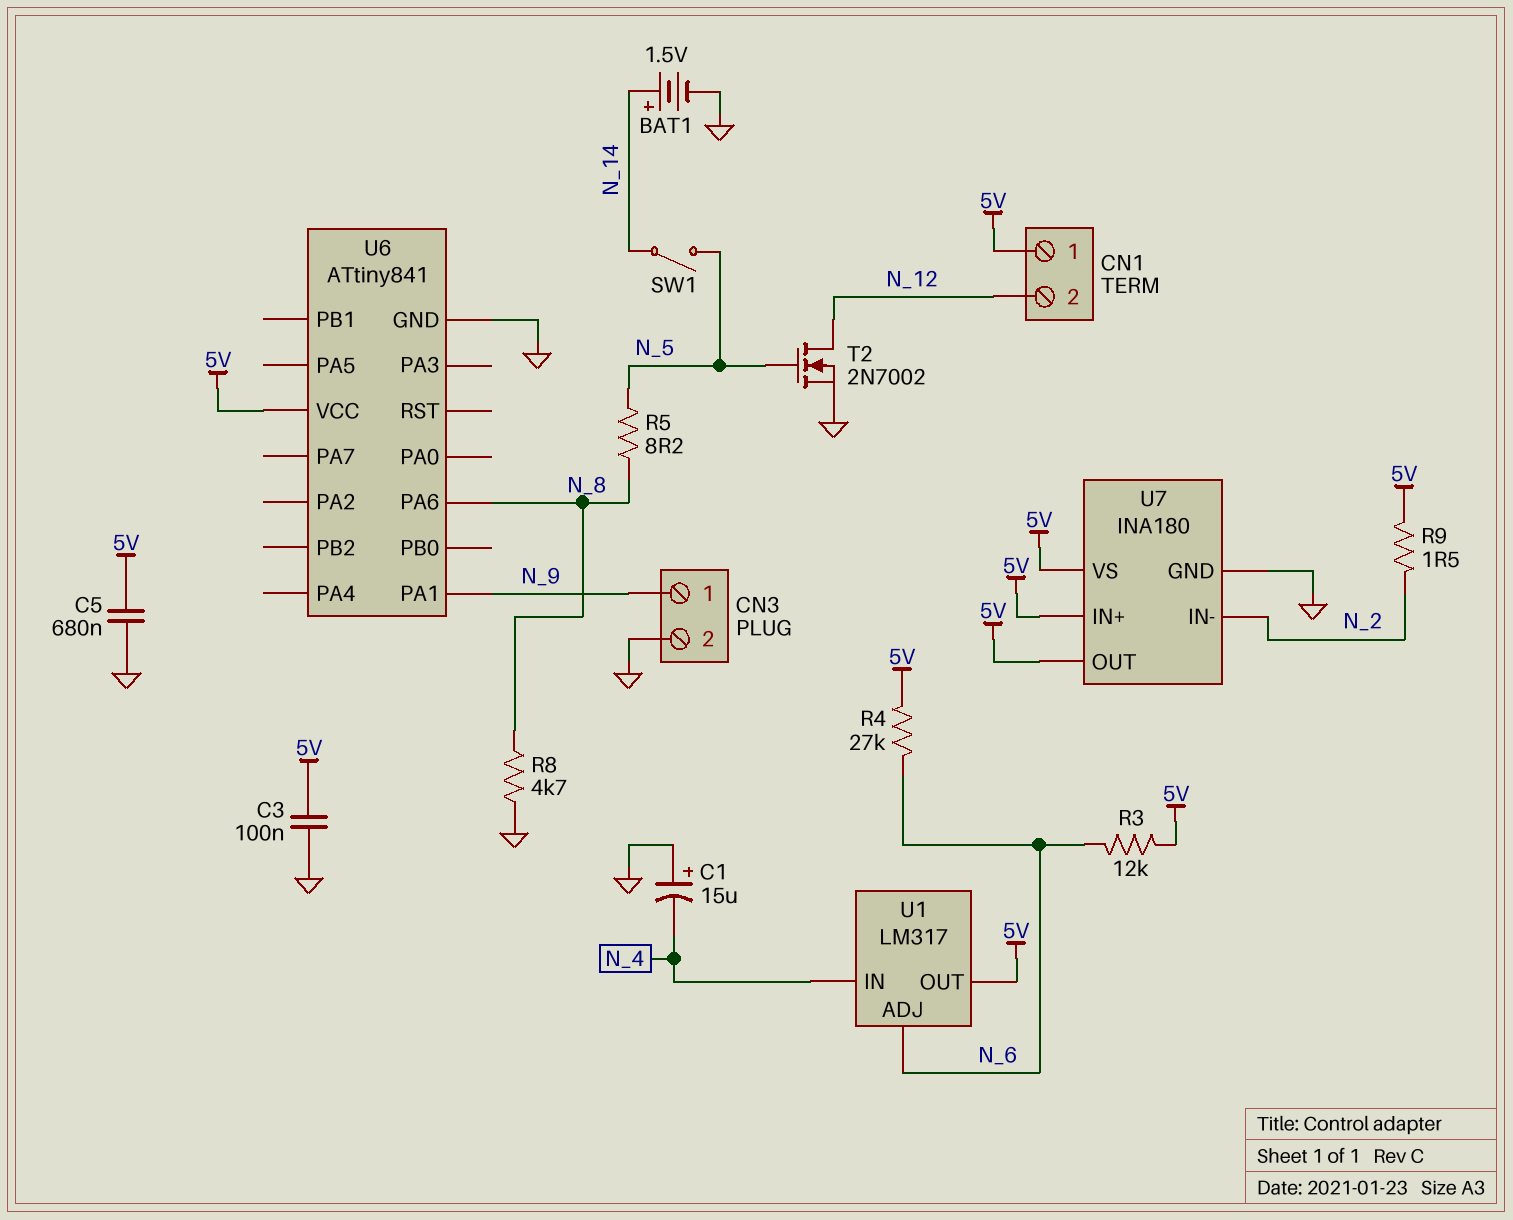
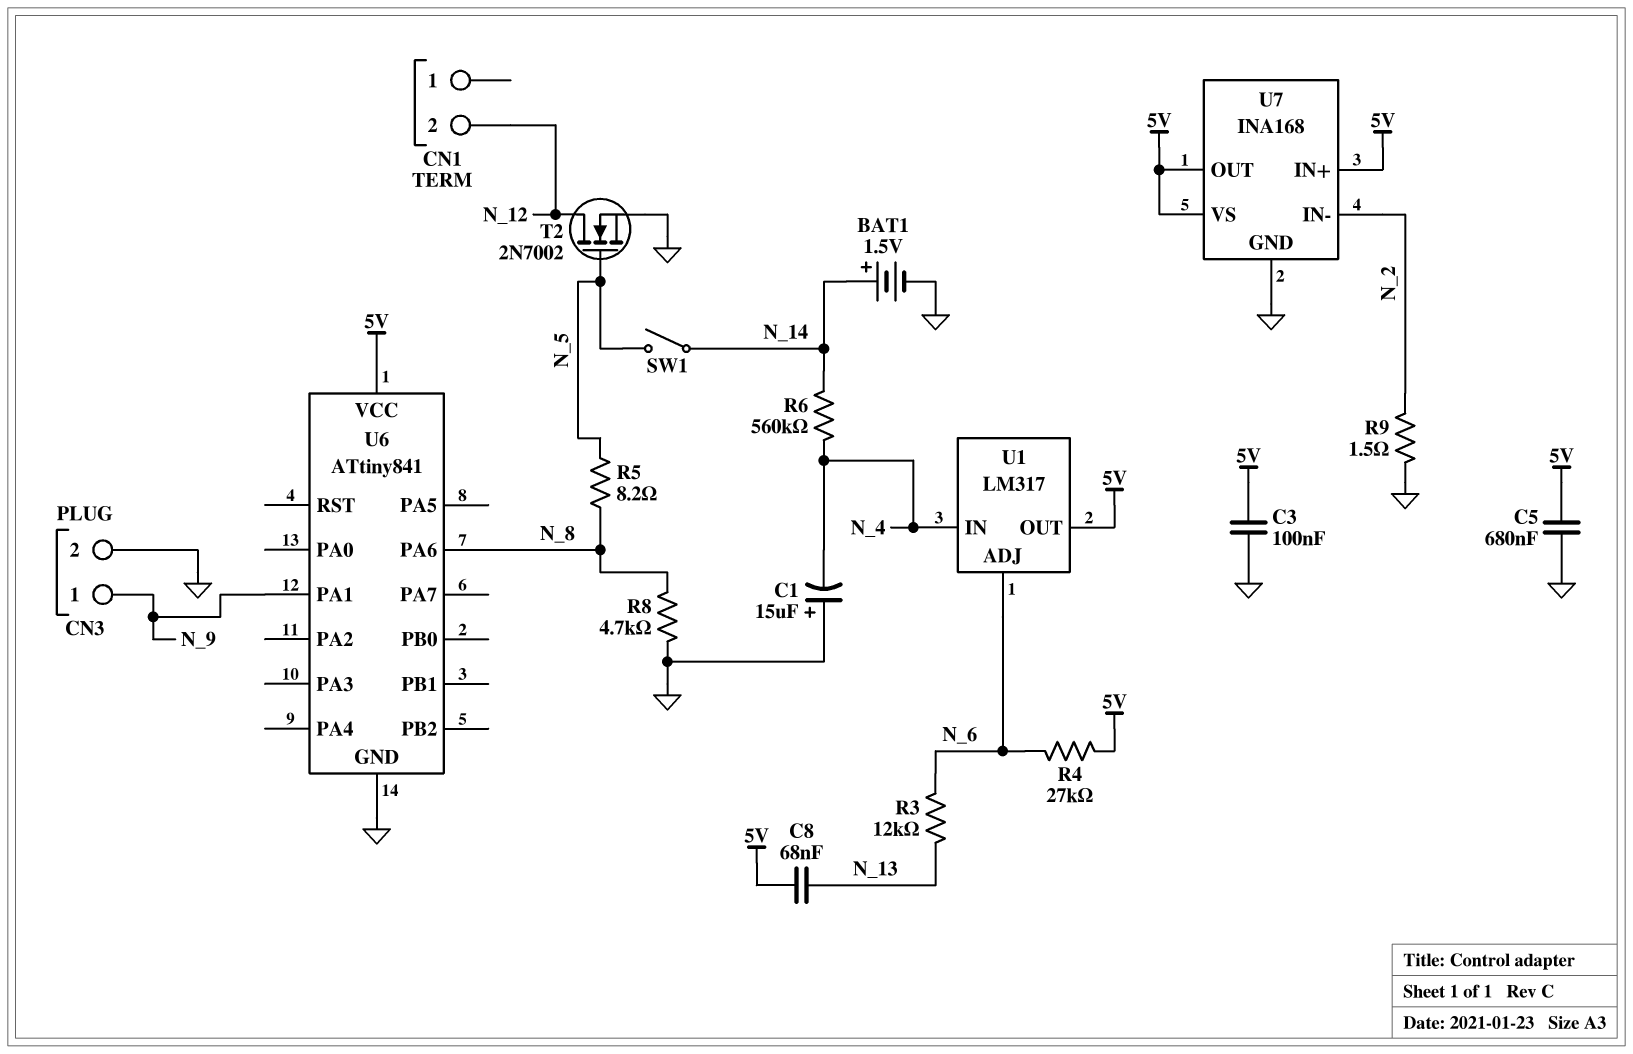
C8: none -> 68nF (5V, N_13)
CN1 pin 1: 5V -> none
R3: 12k (5V, N_6) -> 12k (N_6, N_13)
R6: none -> 560k (N_4, N_14)
R9: 1.5 (5V, N_2) -> 1.5 (GND, N_2)
U7: INA180 -> INA168

